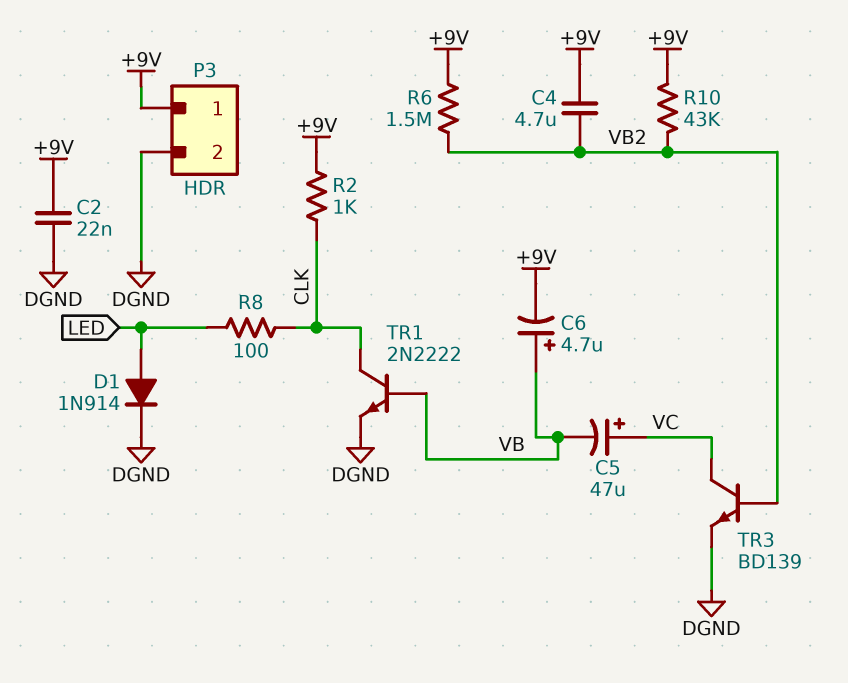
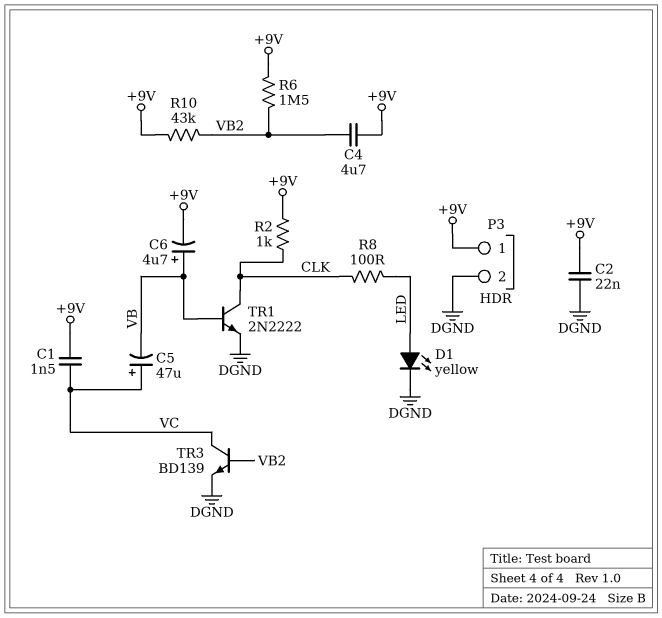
C1: none -> 1.5nF (+9V, VC)
D1: diode 1N914 (A LED, K DGND) -> LED yellow (A LED, K DGND)

